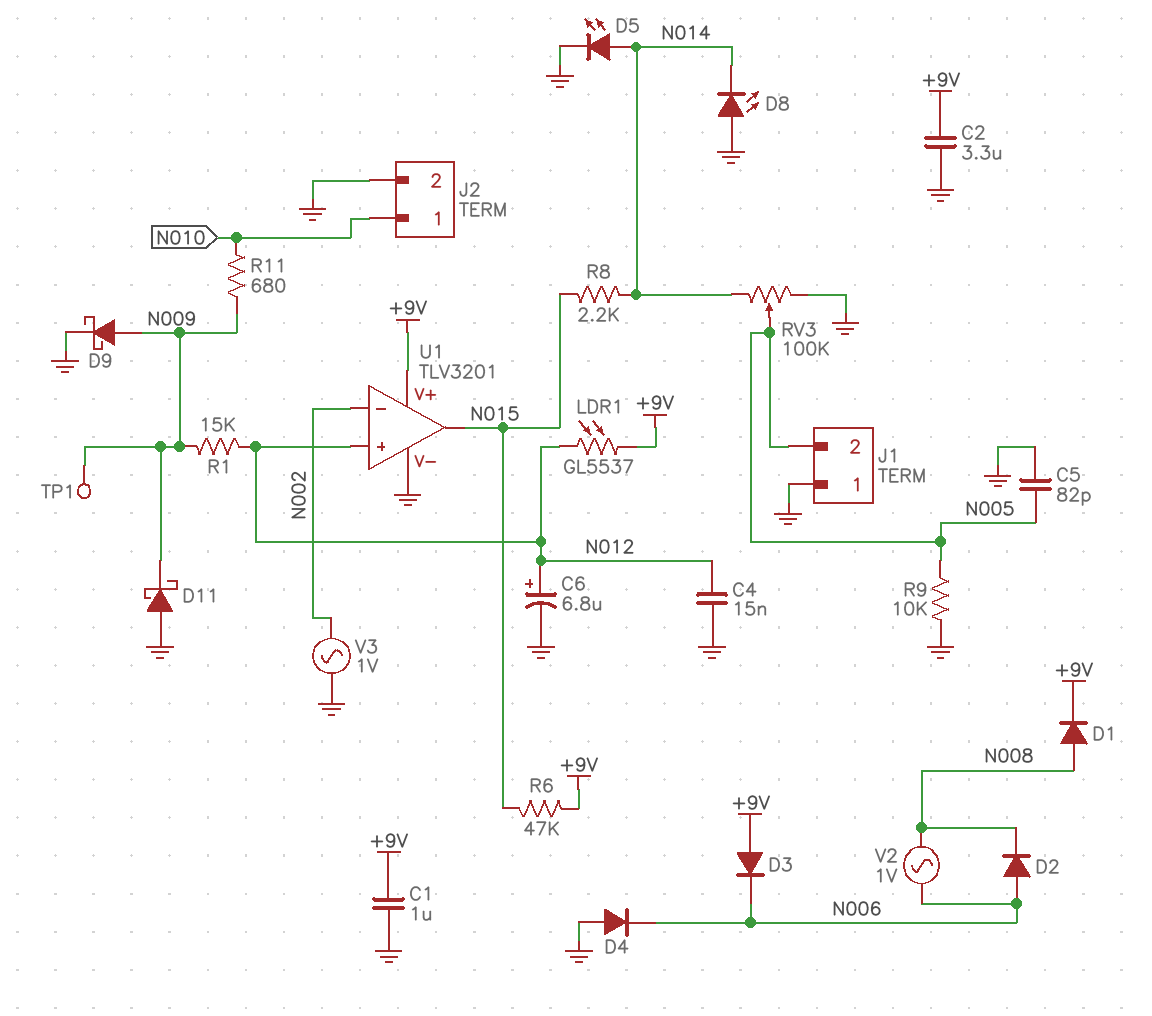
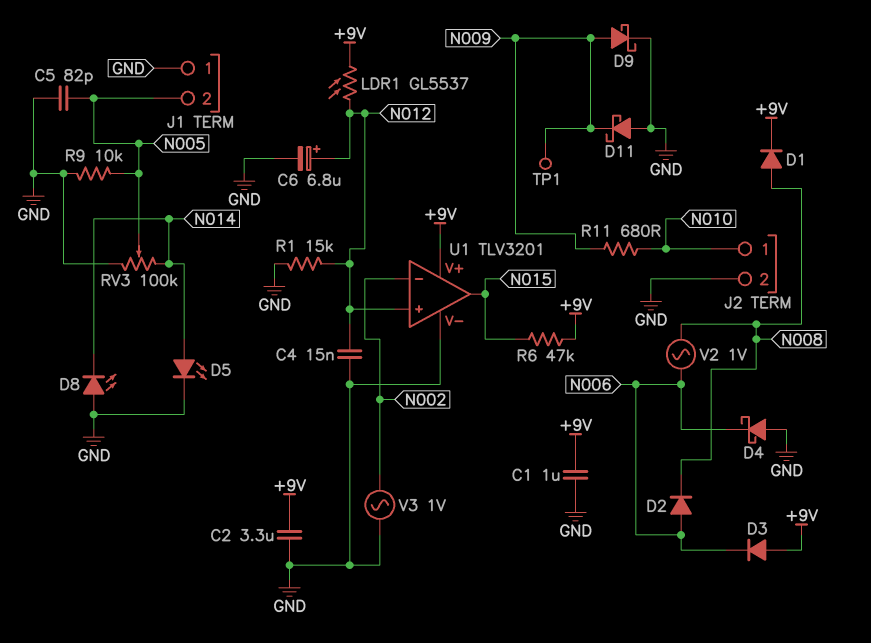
D4: diode (A GND, K N006) -> schottky (A GND, K N006)
R1: 15k (N009, N012) -> 15k (GND, N012)
R8: 2.2k (N014, N015) -> none

